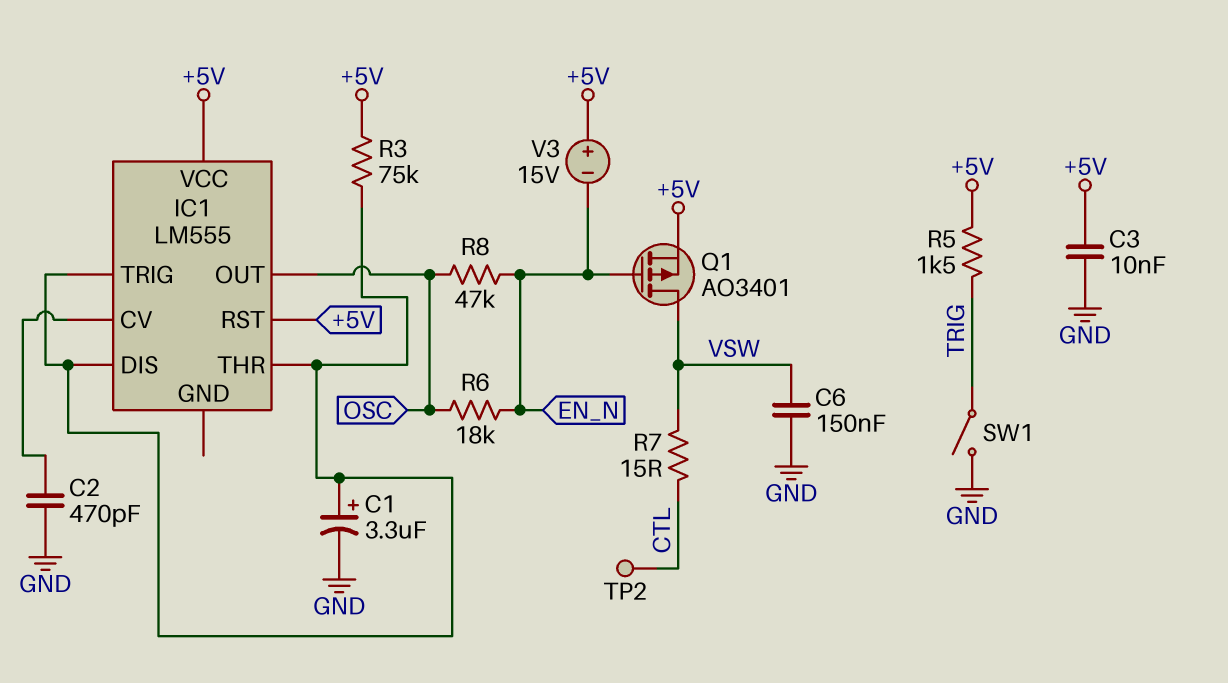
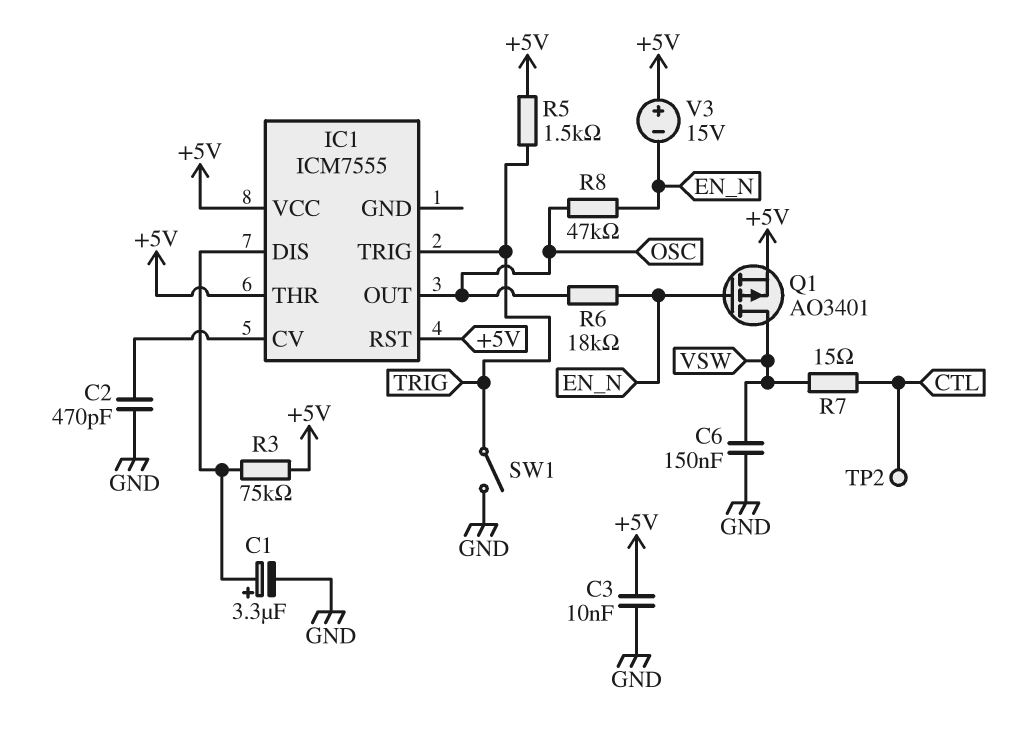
IC1: LM555 -> ICM7555
IC1 pin THR: IC1/DIS -> +5V
IC1 pin TRIG: IC1/DIS -> TRIG

